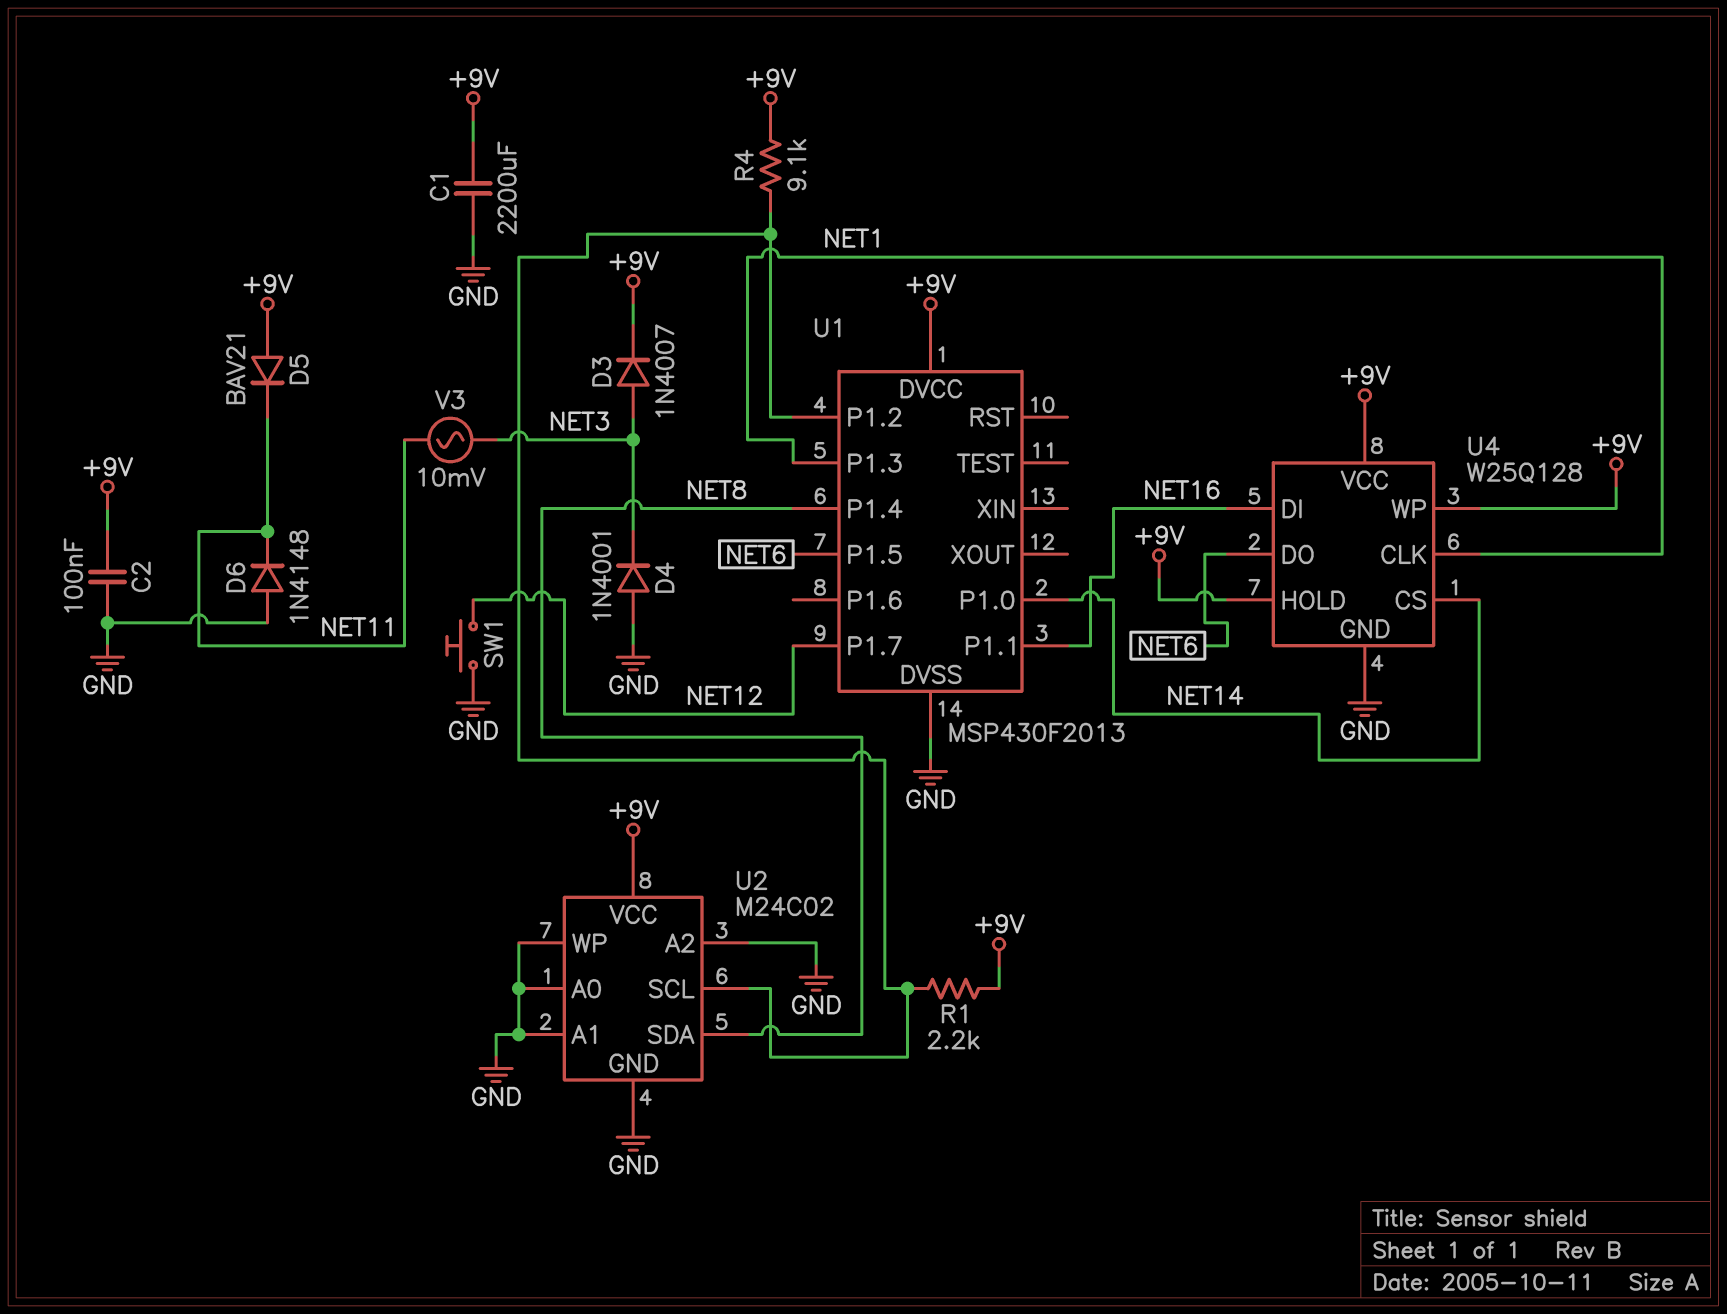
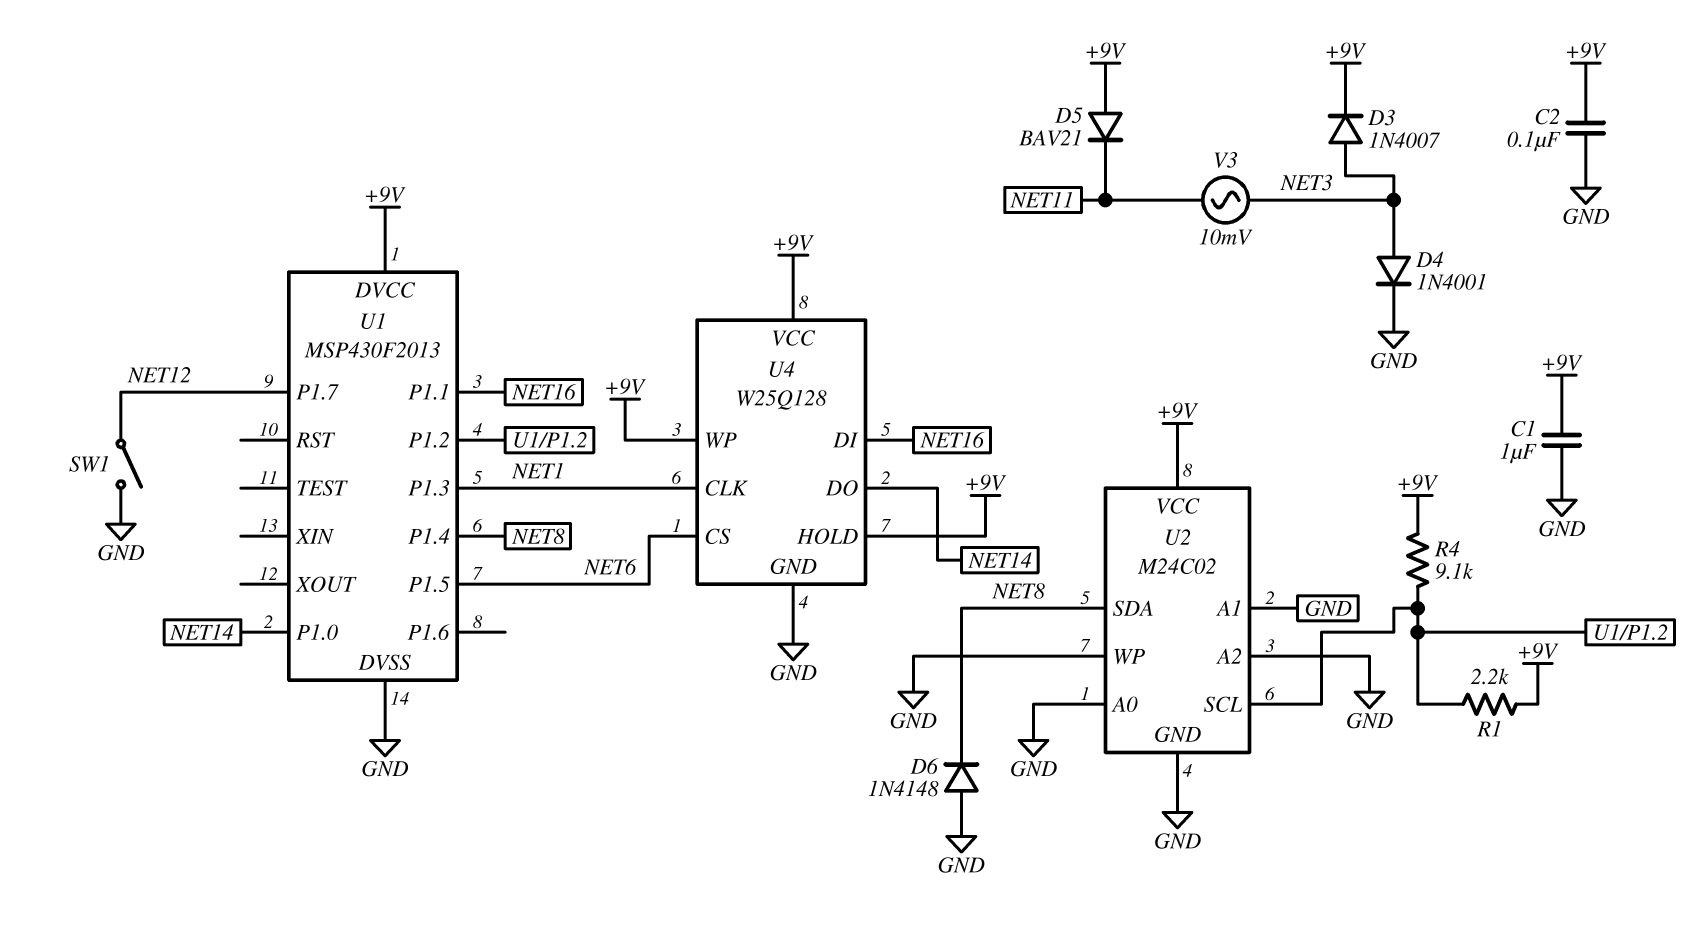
C1: 2200uF (+9V, GND) -> 1uF (+9V, GND)
D4: diode 1N4001 (A GND, K NET3) -> diode 1N4001 (A NET3, K GND)
D6: diode 1N4148 (A GND, K NET11) -> diode 1N4148 (A GND, K NET8)
SW1: button (GND, NET12) -> switch (GND, NET12)
U4 pin CS: NET14 -> NET6
U4 pin DO: NET6 -> NET14

